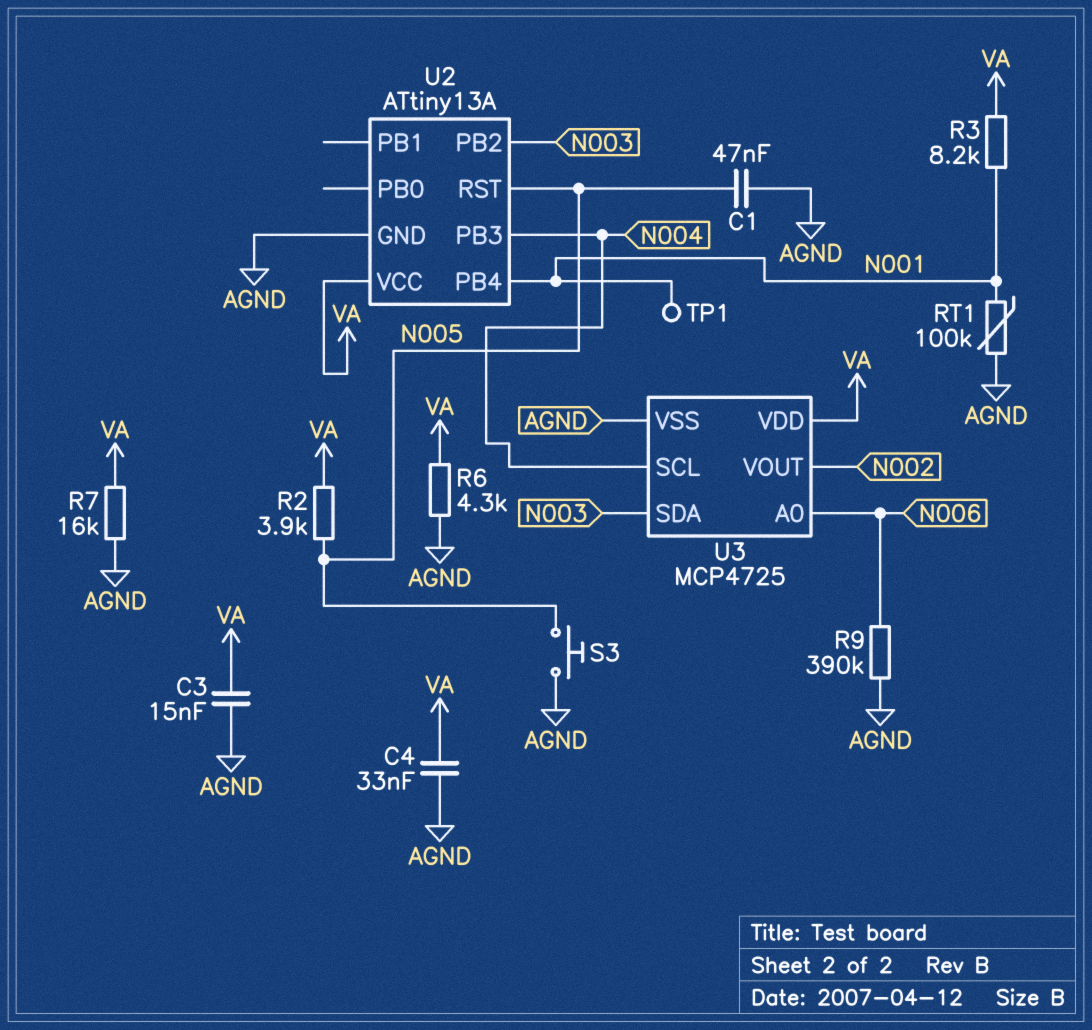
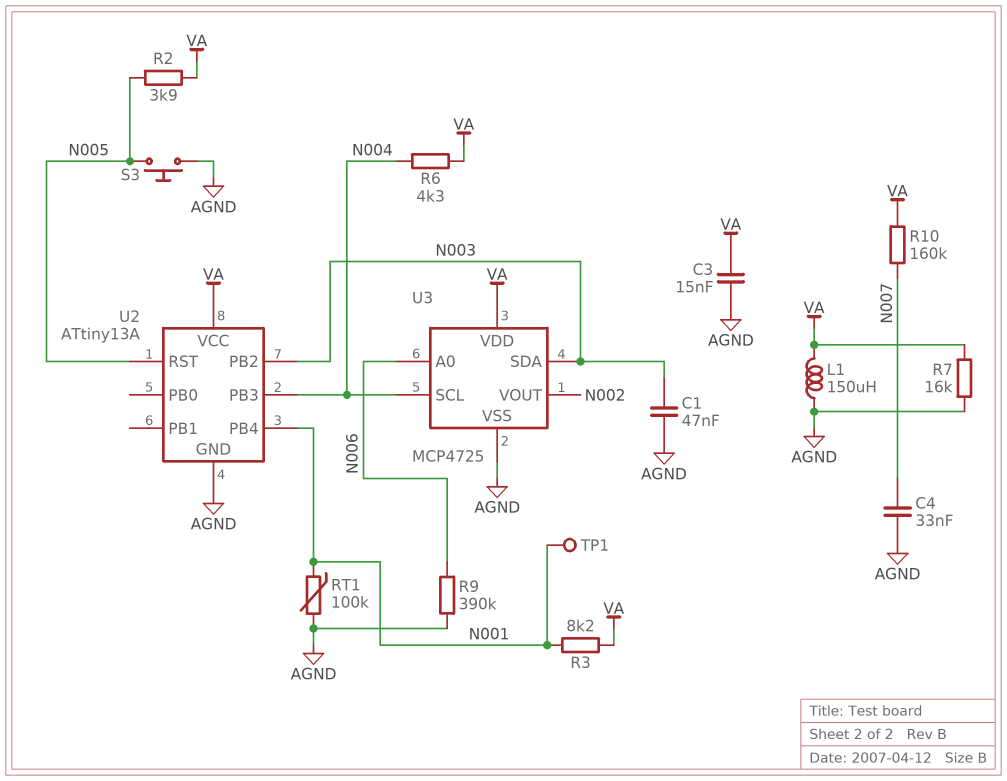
C1: 47nF (AGND, N005) -> 47nF (AGND, N003)
C4: 33nF (AGND, VA) -> 33nF (AGND, N007)
L1: none -> 150uH (AGND, VA)
R6: 4.3k (AGND, VA) -> 4.3k (N004, VA)
R10: none -> 160k (N007, VA)

